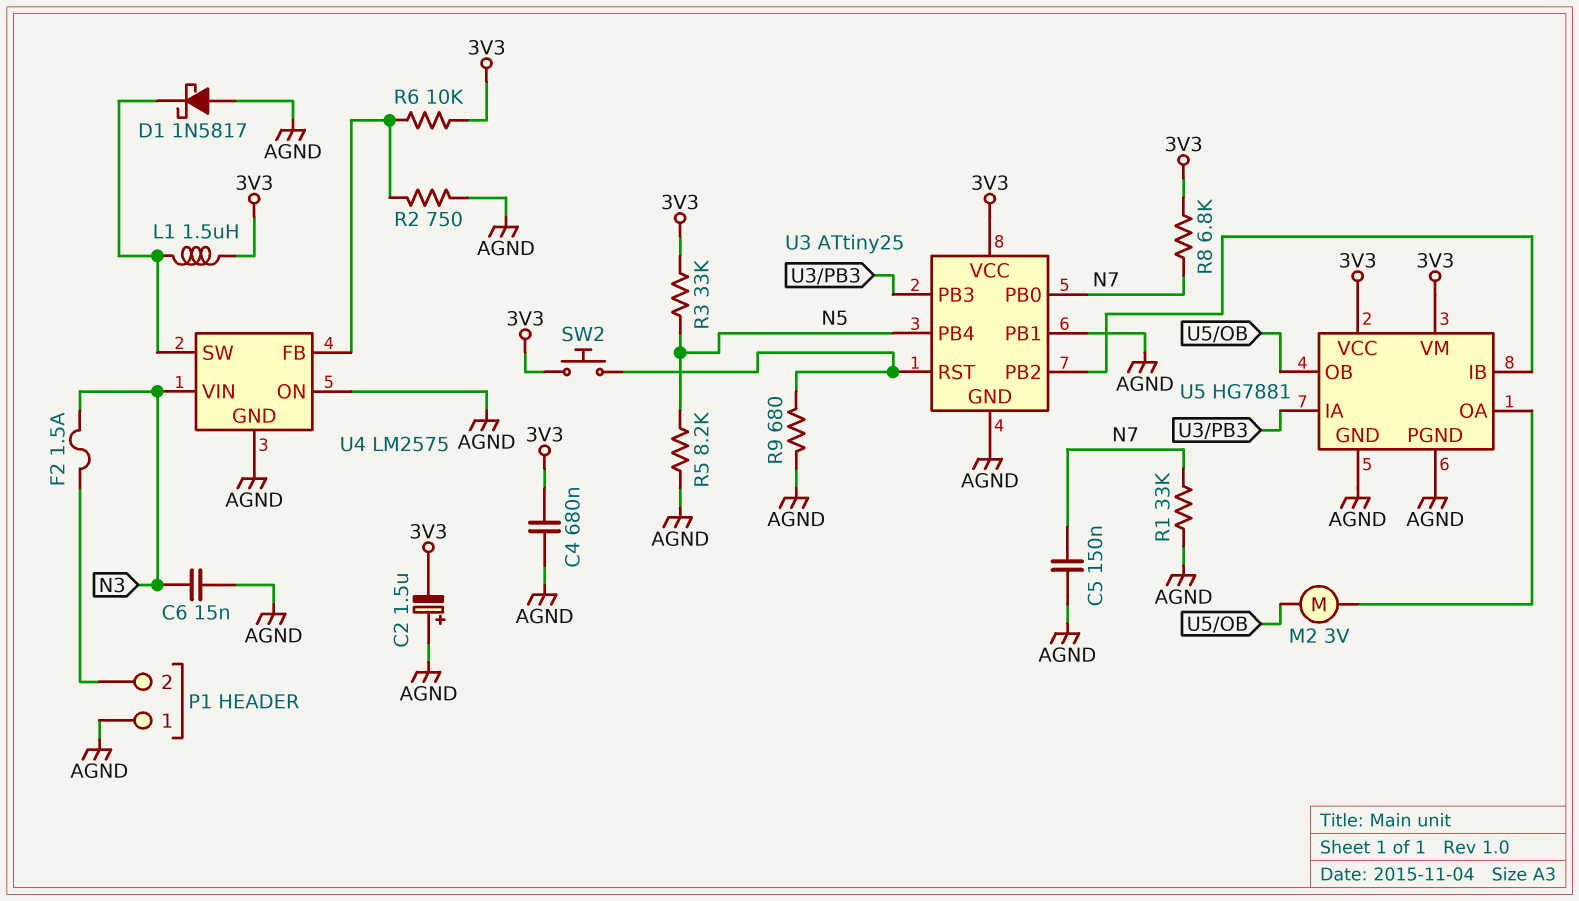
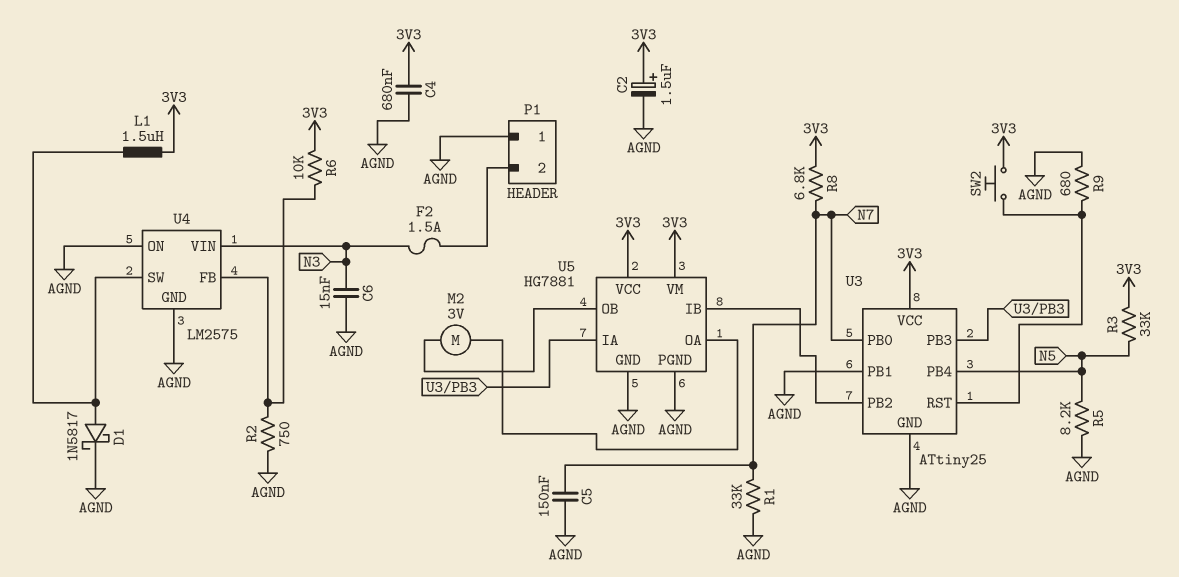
C2: 1.5uF (plus AGND, minus 3V3) -> 1.5uF (plus 3V3, minus AGND)
D1: schottky 1N5817 (A AGND, K U4/SW) -> schottky 1N5817 (A U4/SW, K AGND)

